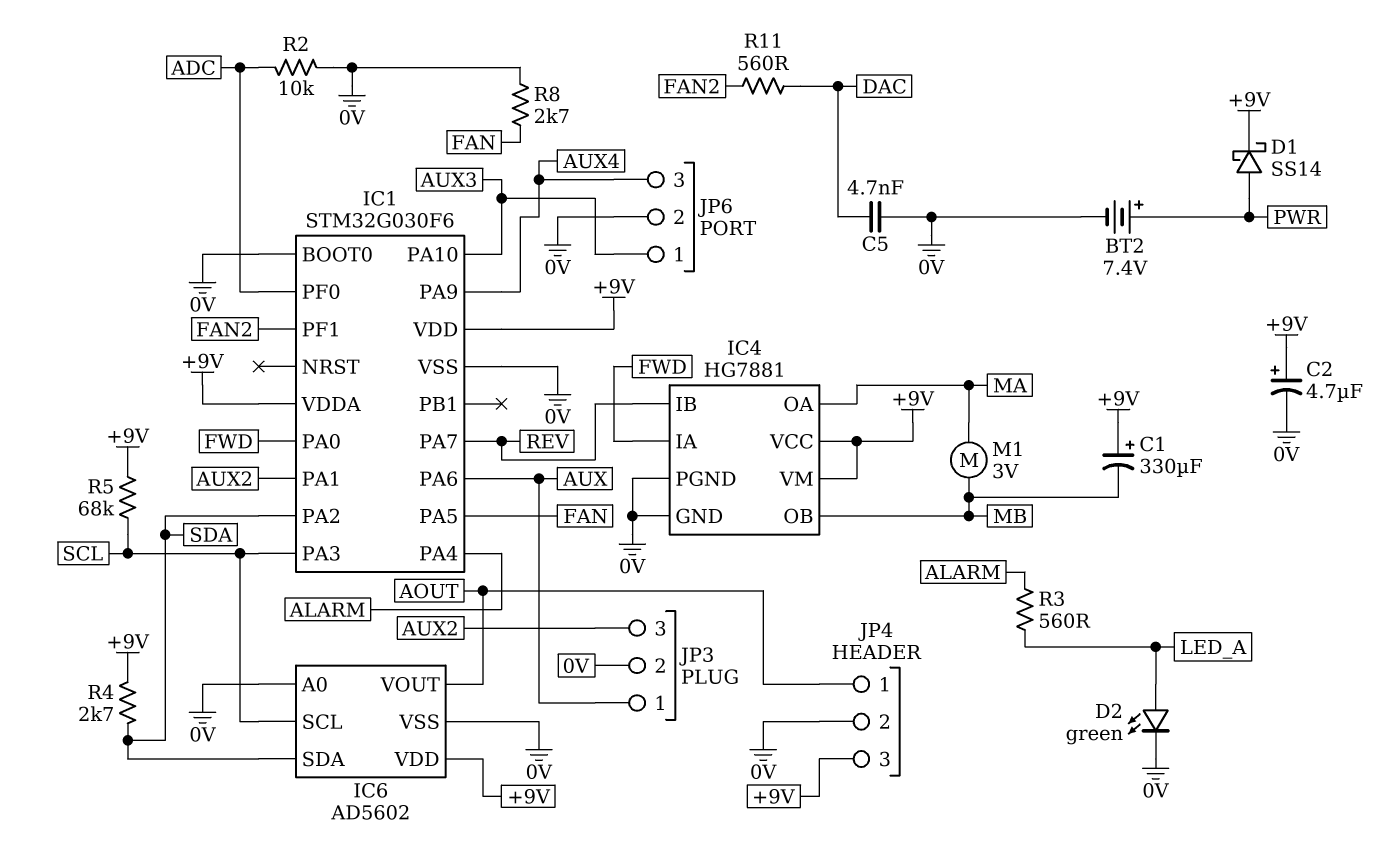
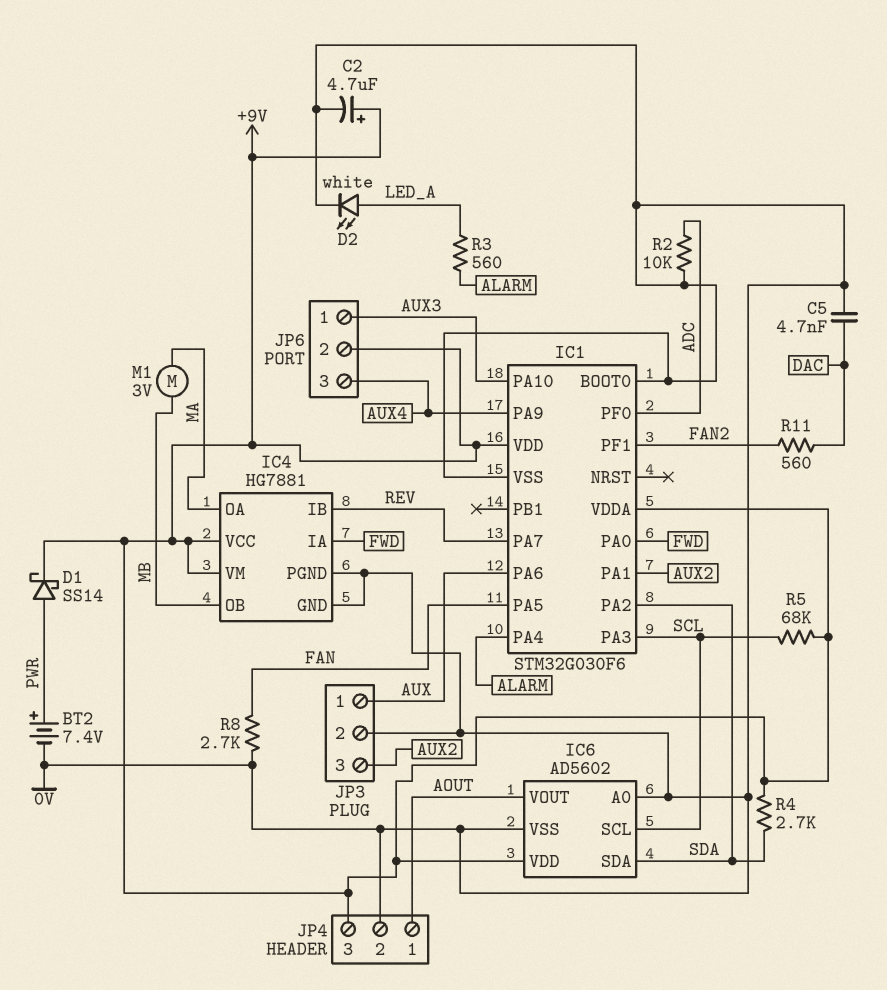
C1: 330uF (plus +9V, minus MB) -> none
D2: LED green (A LED_A, K 0V) -> LED white (A LED_A, K 0V)
JP6 pin 2: 0V -> +9V

